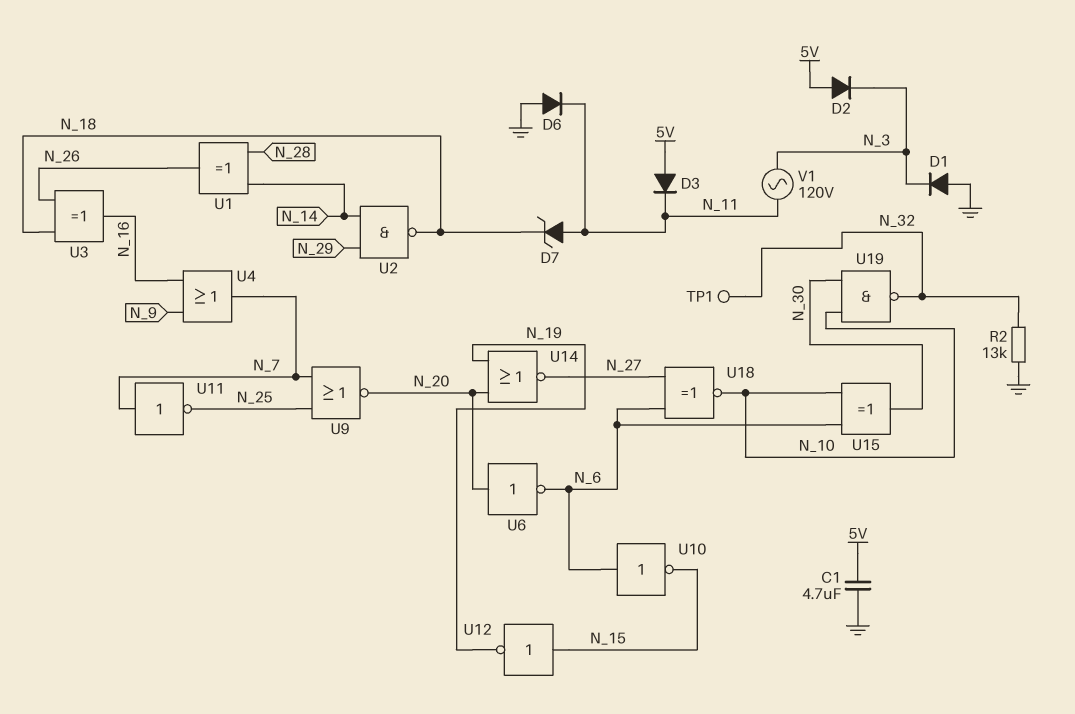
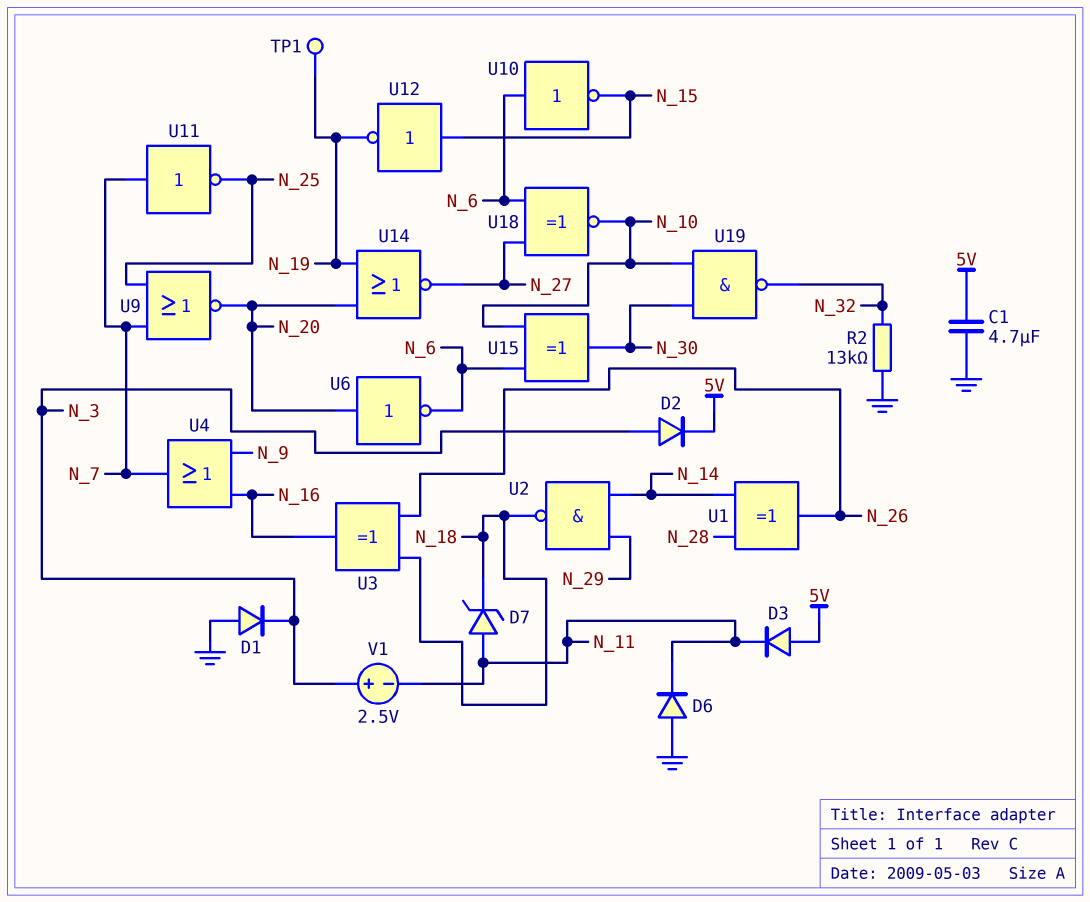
D2: diode (A 5V, K N_3) -> diode (A N_3, K 5V)
TP1: test point (N_32) -> test point (N_19)
V1: AC 120V (N_3, N_11) -> 2.5V (plus N_3, minus N_11)

